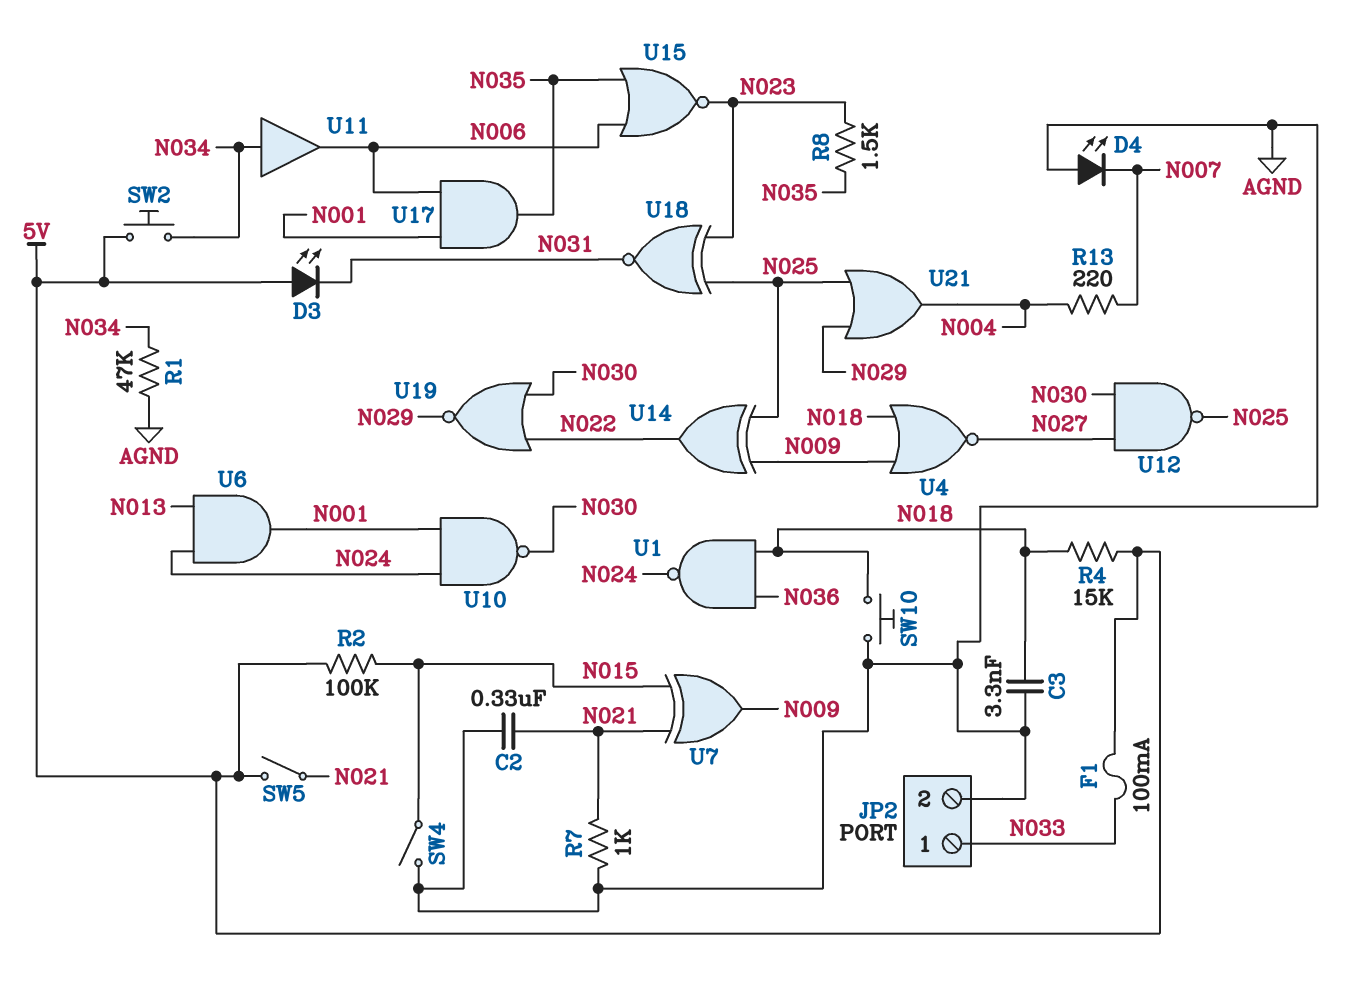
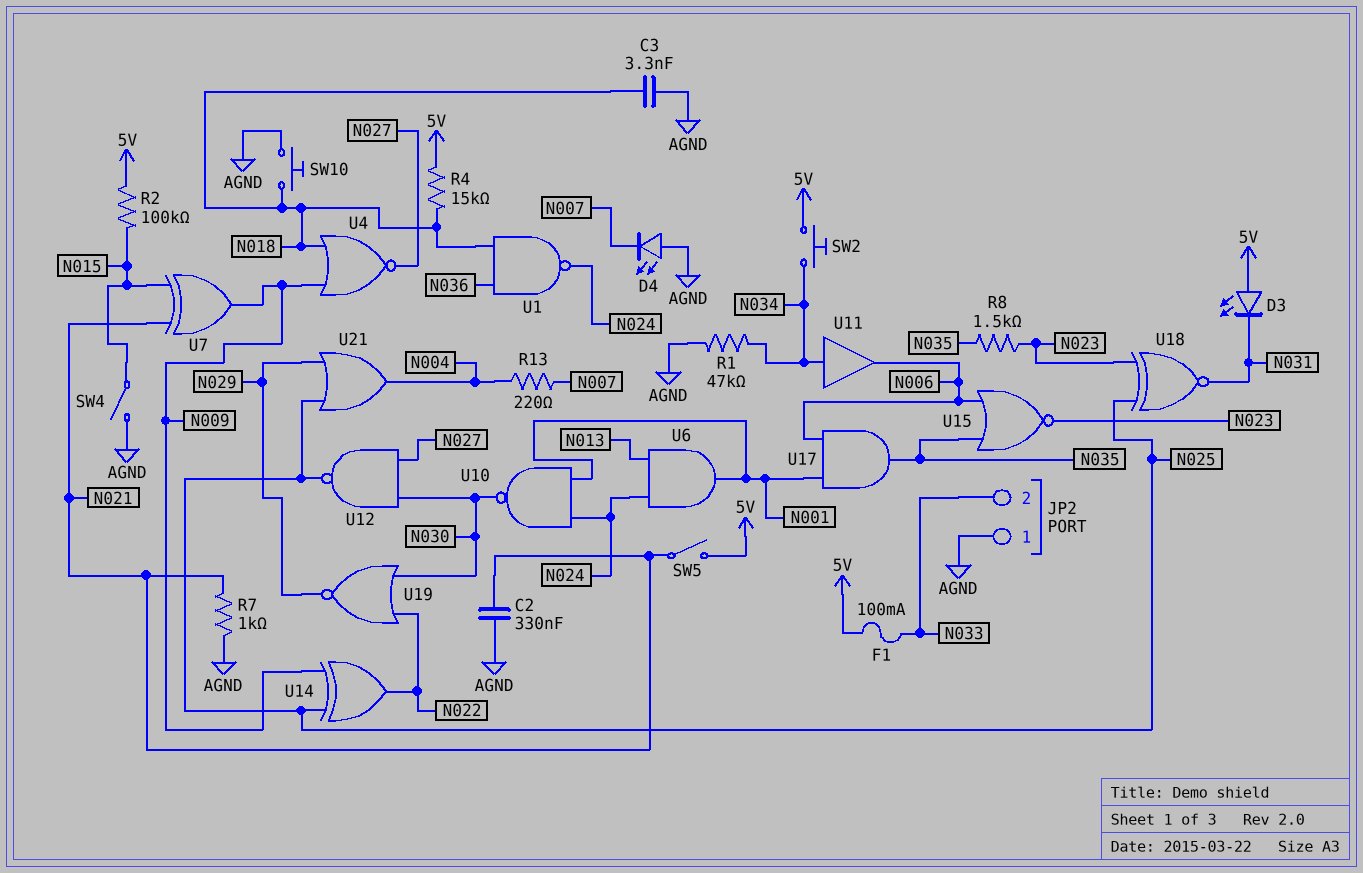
JP2 pin 1: N033 -> AGND
JP2 pin 2: AGND -> N033

